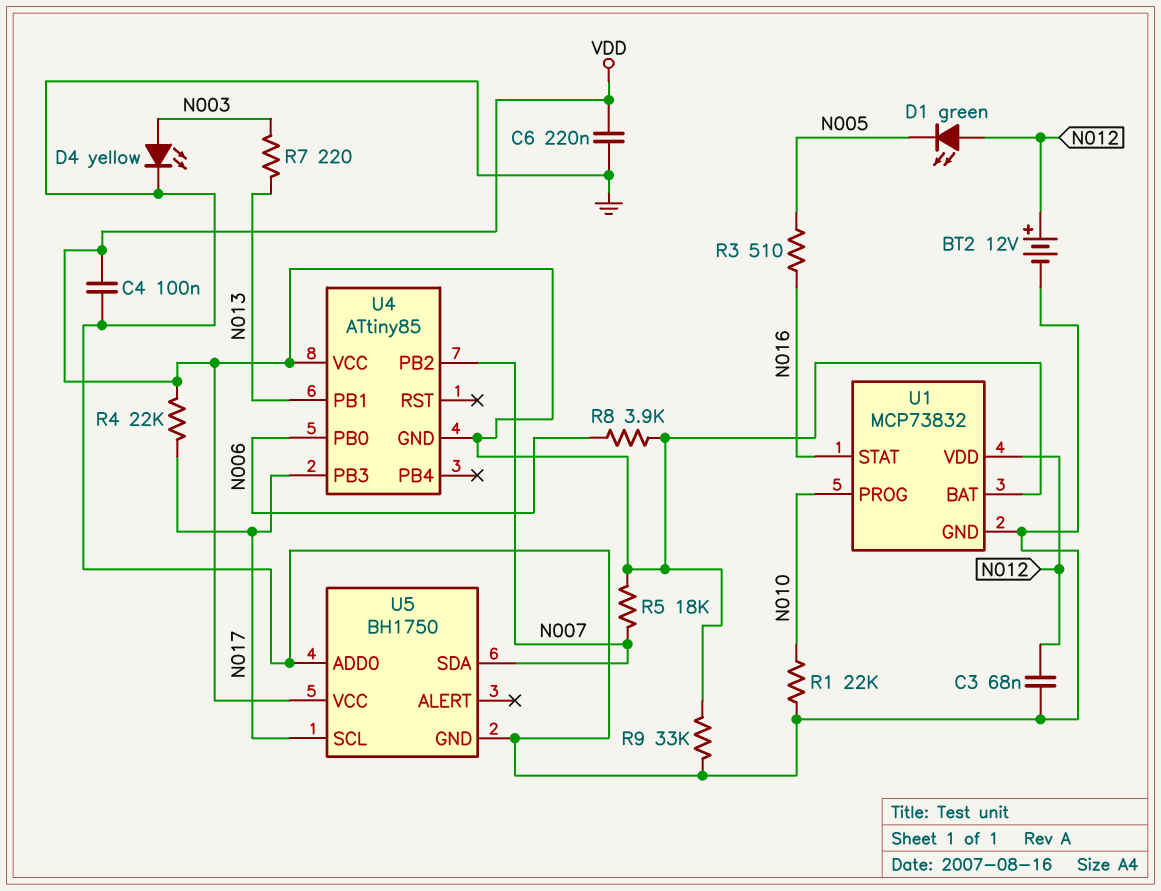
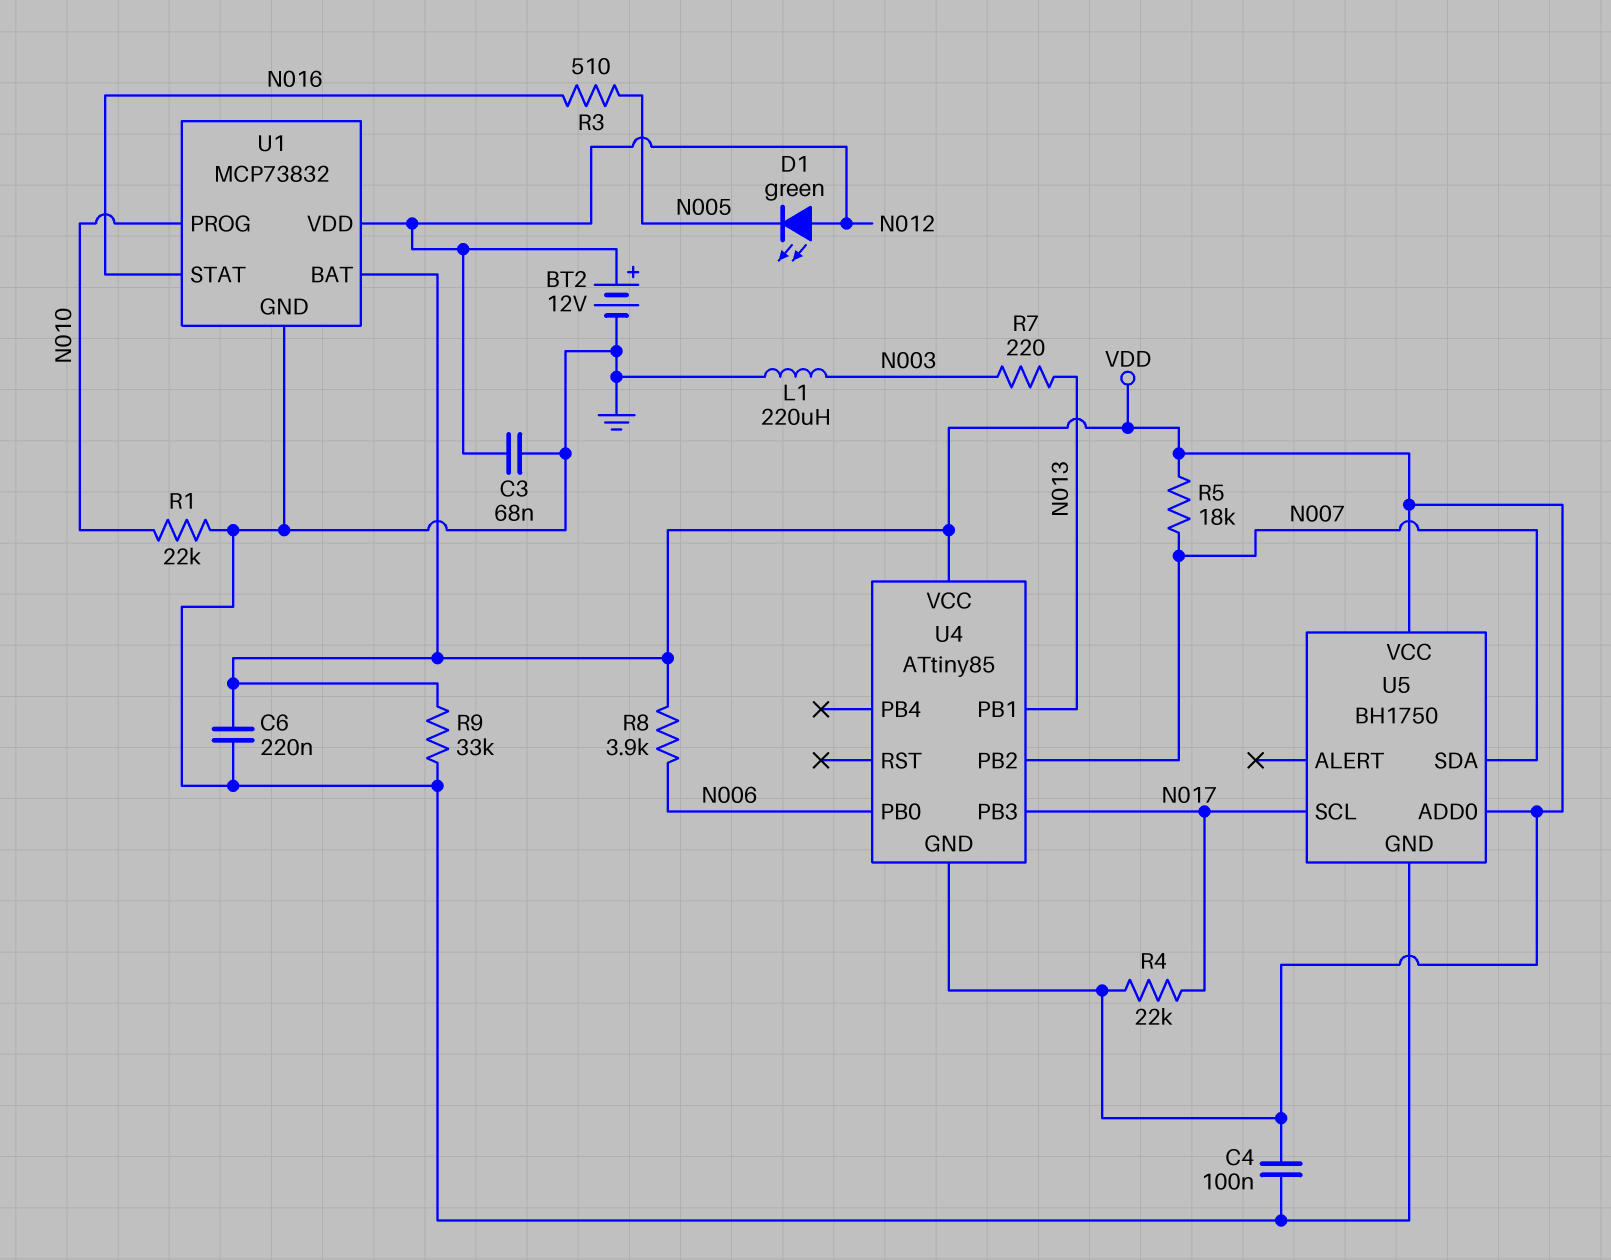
D4: LED yellow (A N003, K GND) -> none
L1: none -> 220uH (GND, N003)
U5 pin ADD0: GND -> VDD

